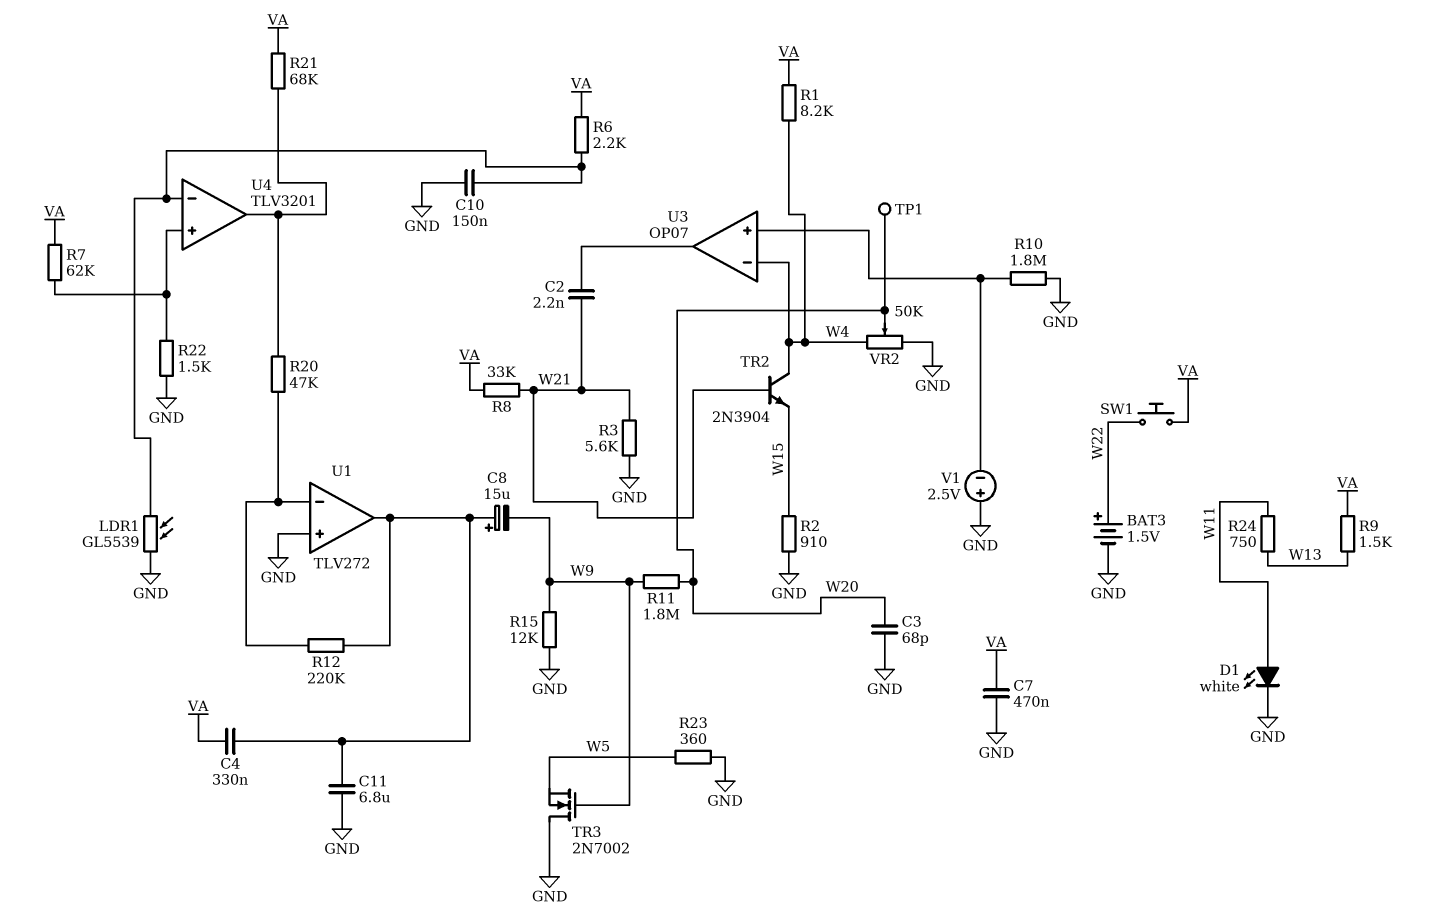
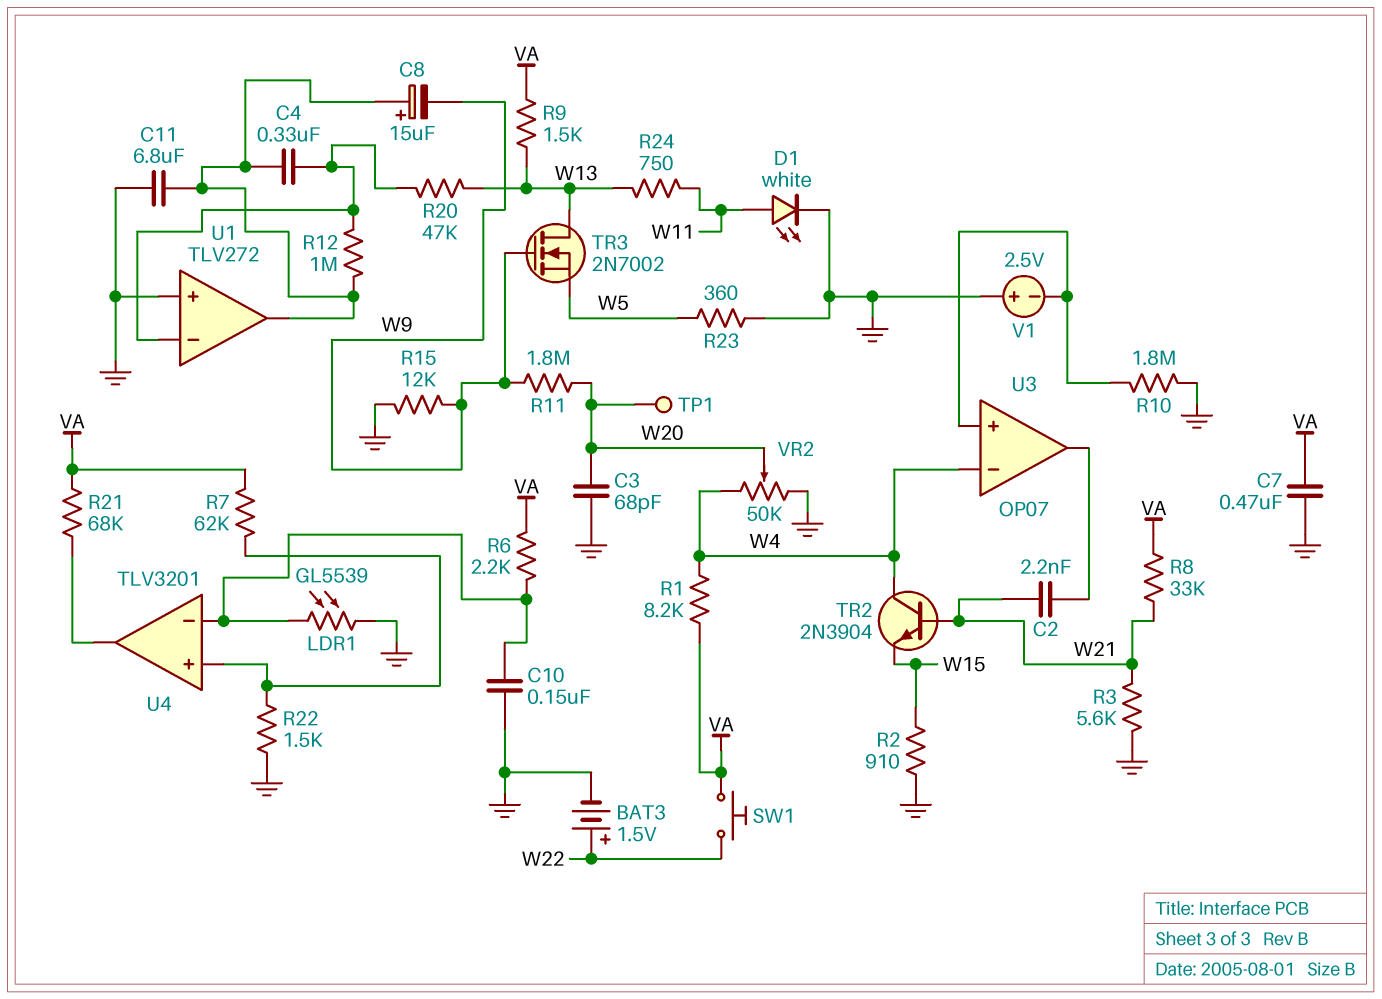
C4: 330nF (U1/out, VA) -> 330nF (U1/in-, U1/out)
R12: 220k (U1/in-, U1/out) -> 1M (U1/in-, U1/out)
R20: 47k (U1/in-, U4/out) -> 47k (U1/in-, W13)
TR3: NMOS 2N7002 (G W9, D GND, S W5) -> NMOS 2N7002 (G W9, D W13, S W5)

